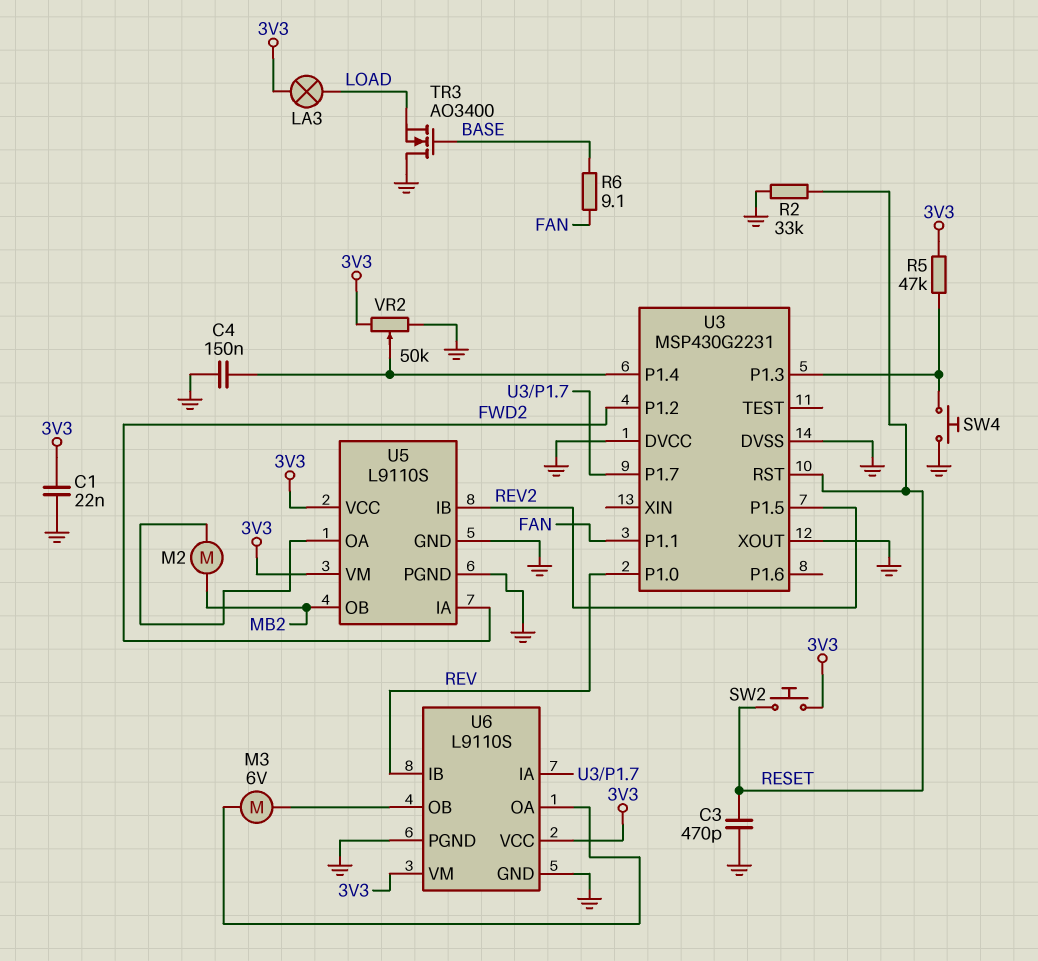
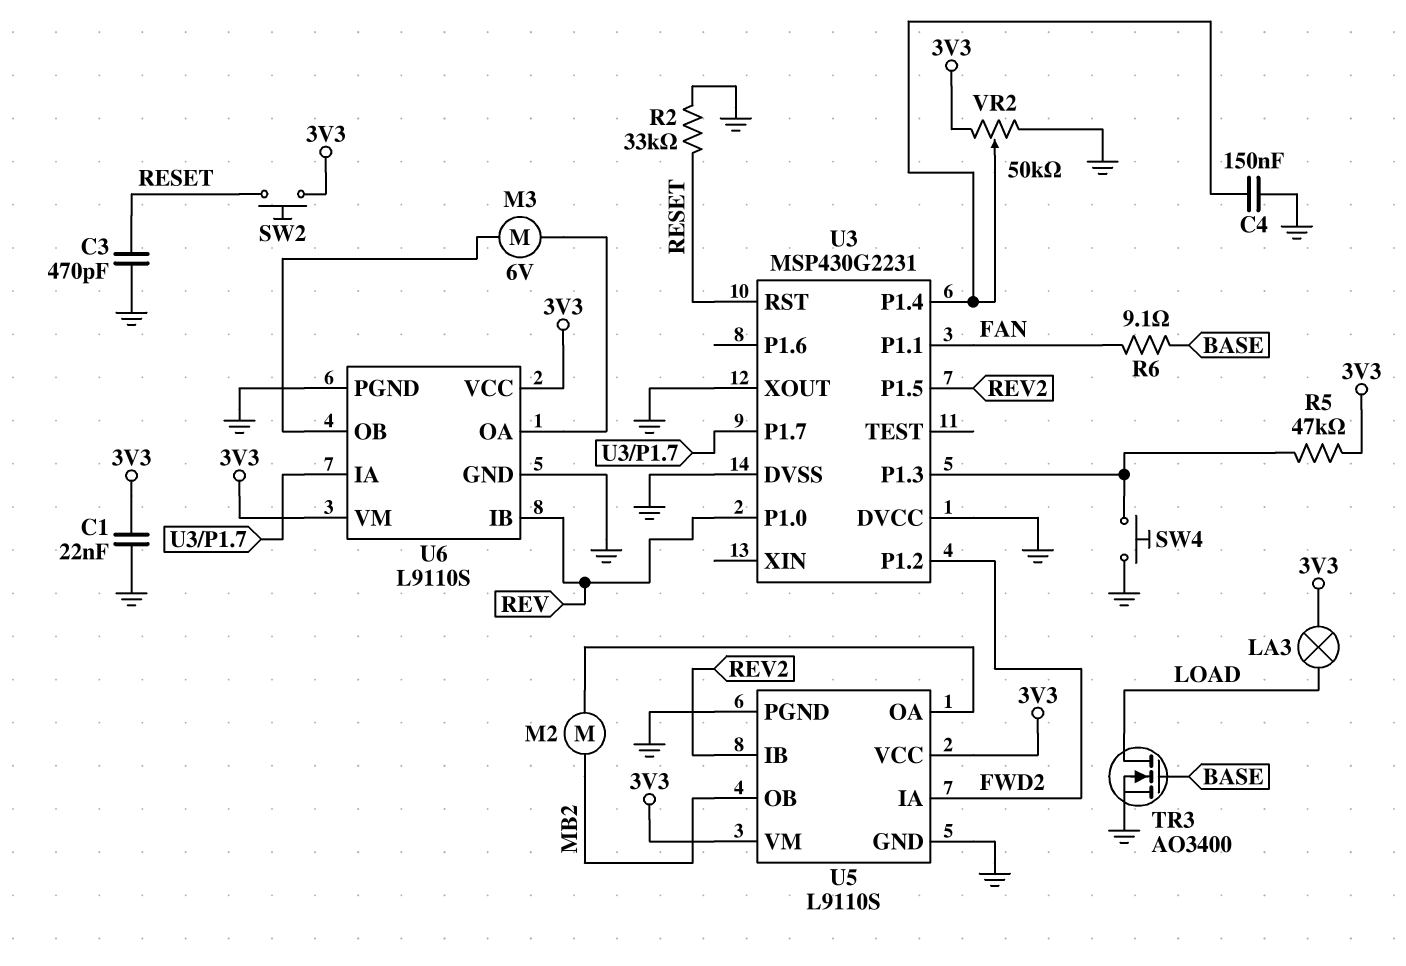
TR3: NMOS AO3400 (G BASE, D GND, S LOAD) -> NMOS AO3400 (G BASE, D LOAD, S GND)

